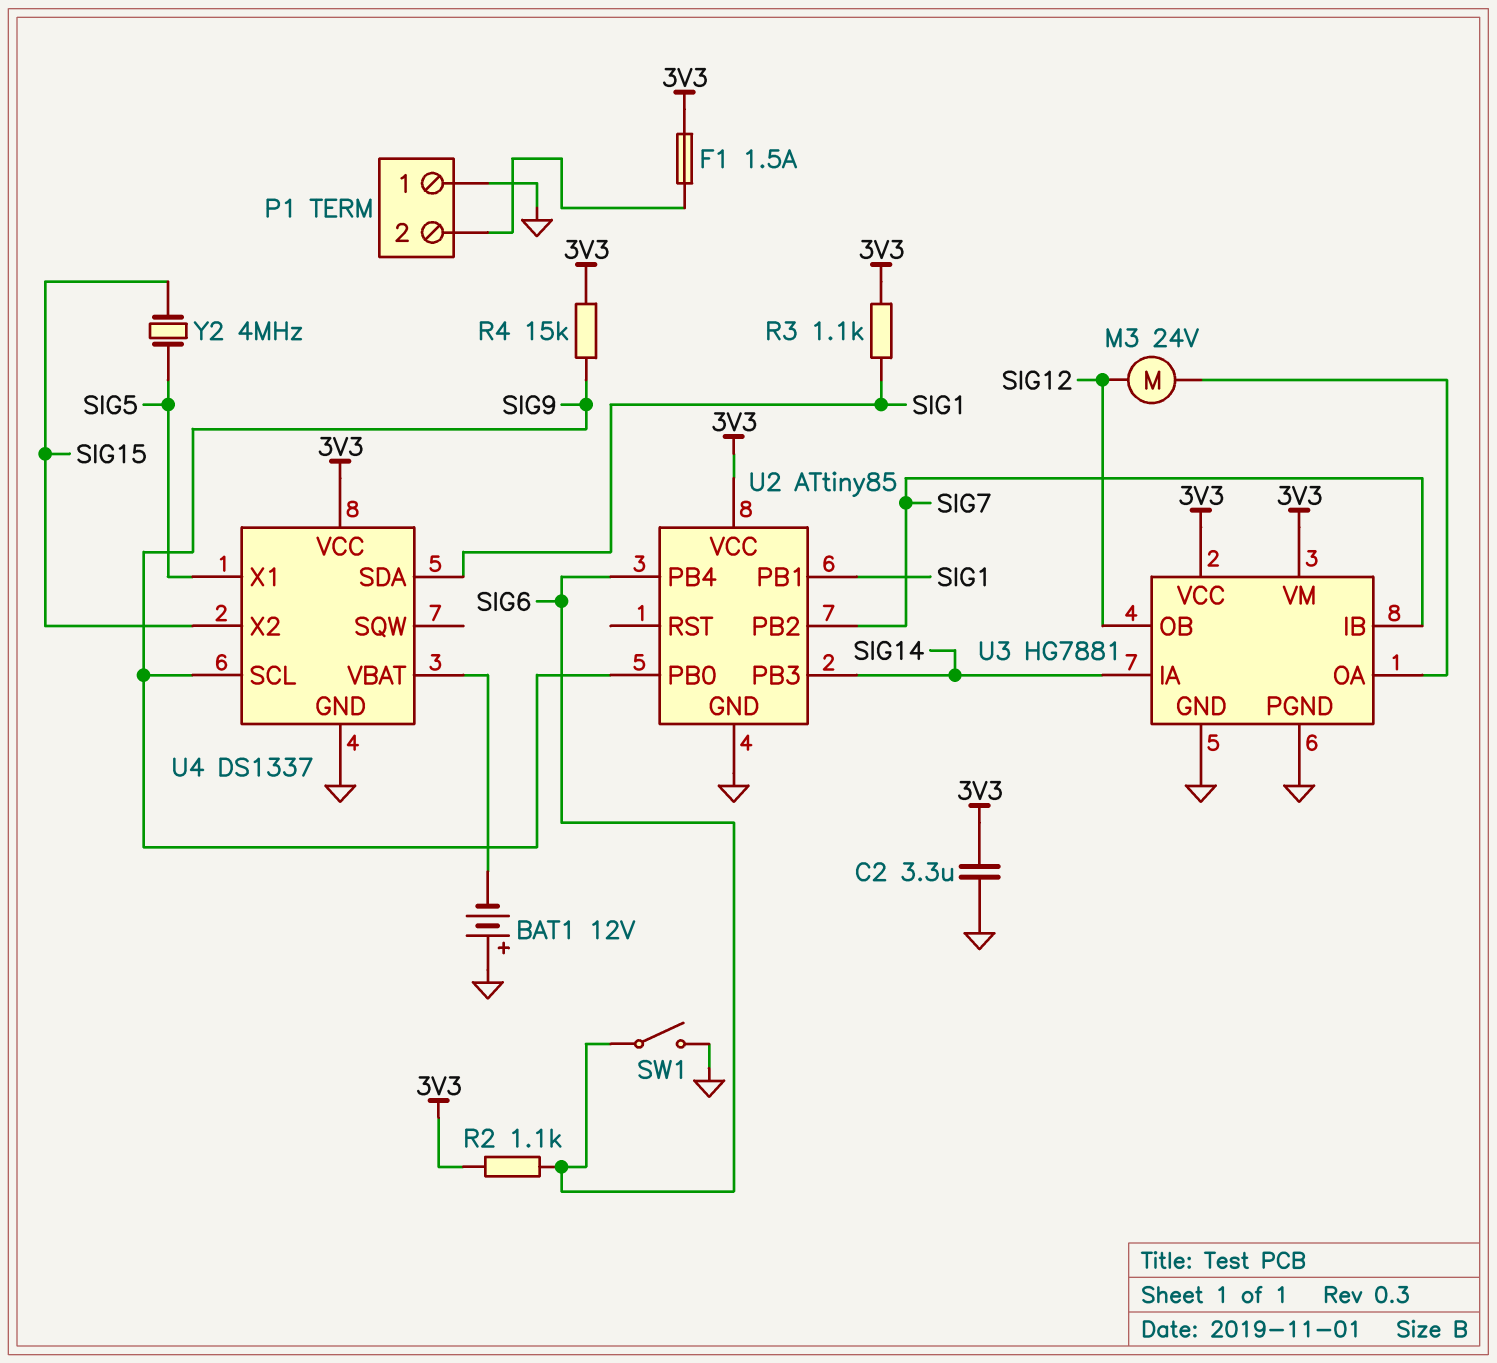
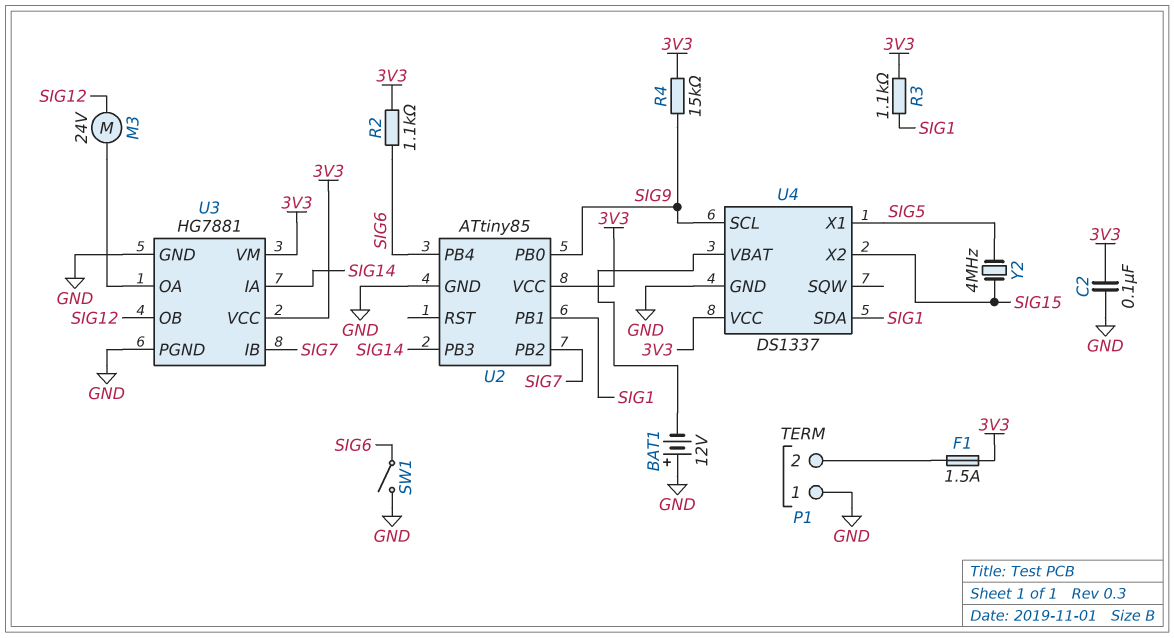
C2: 3.3uF (3V3, GND) -> 100nF (3V3, GND)

